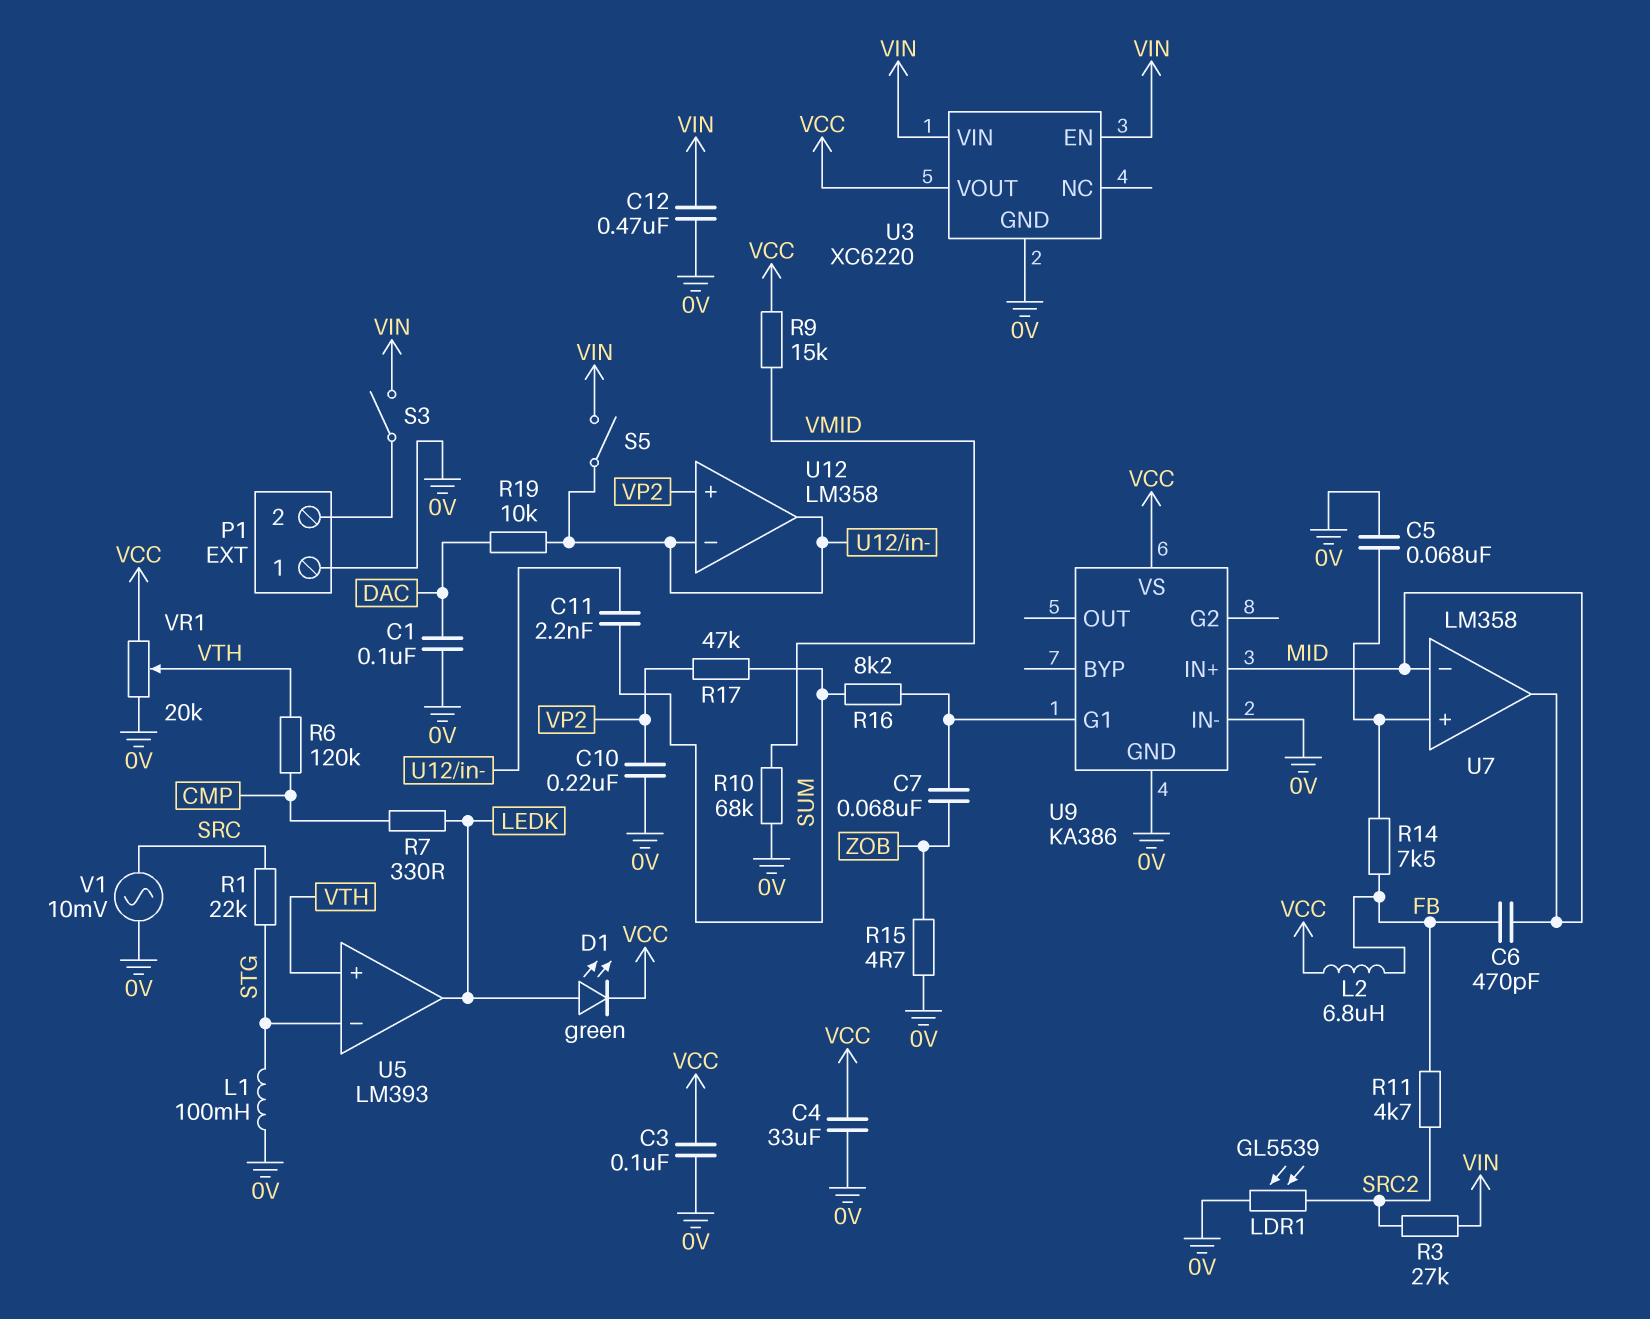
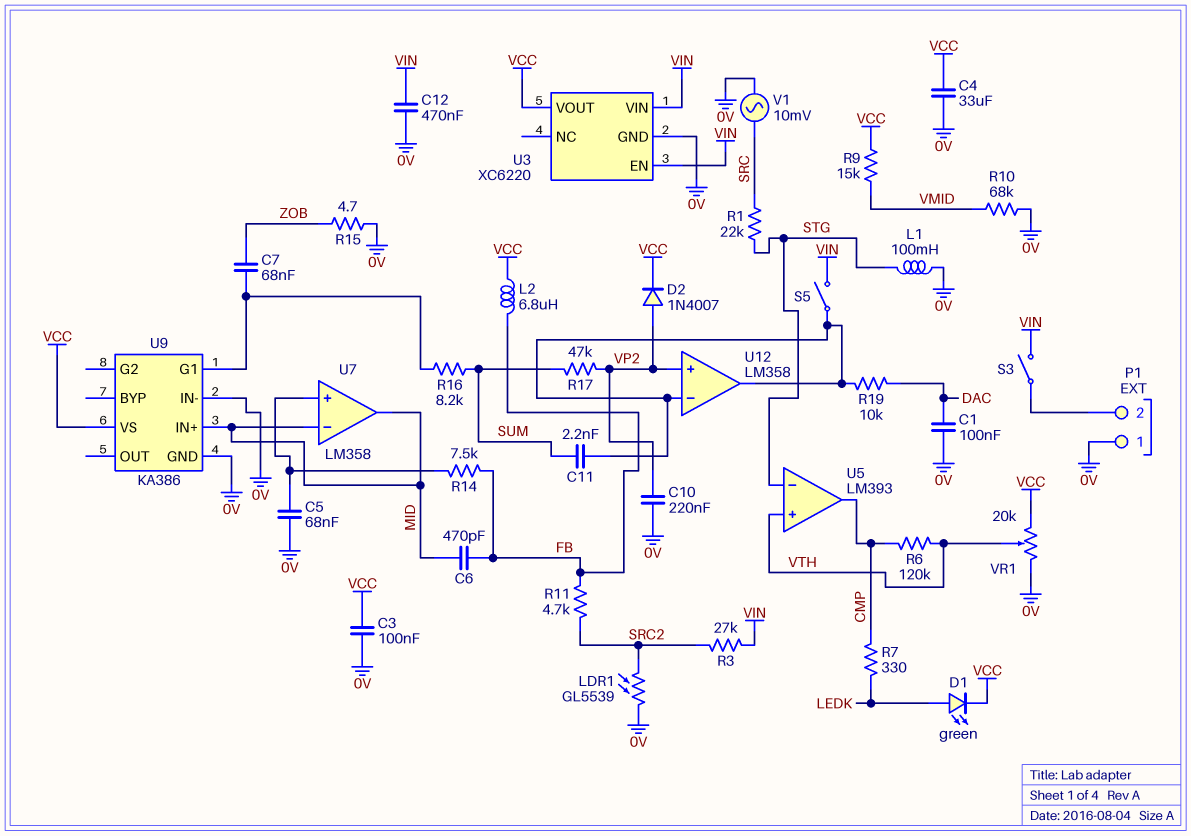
D2: none -> diode 1N4007 (A VP2, K VCC)
U5 pin out: LEDK -> CMP

